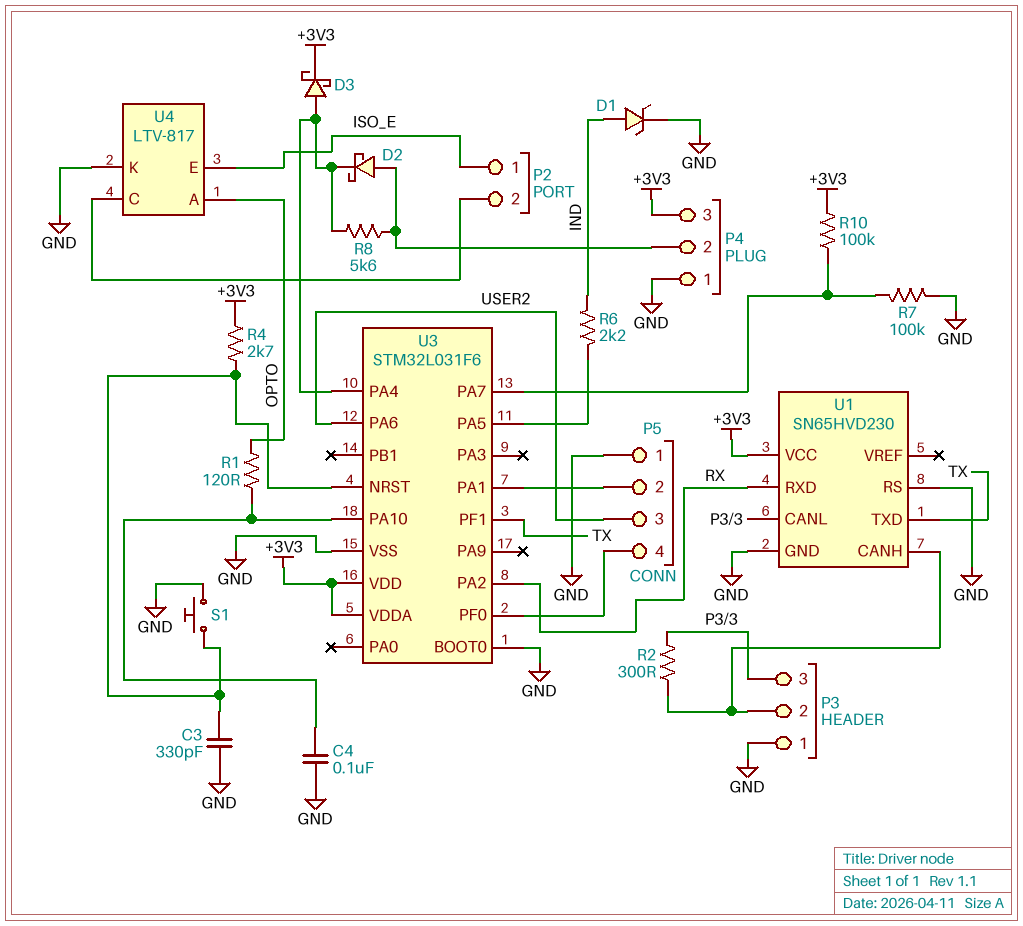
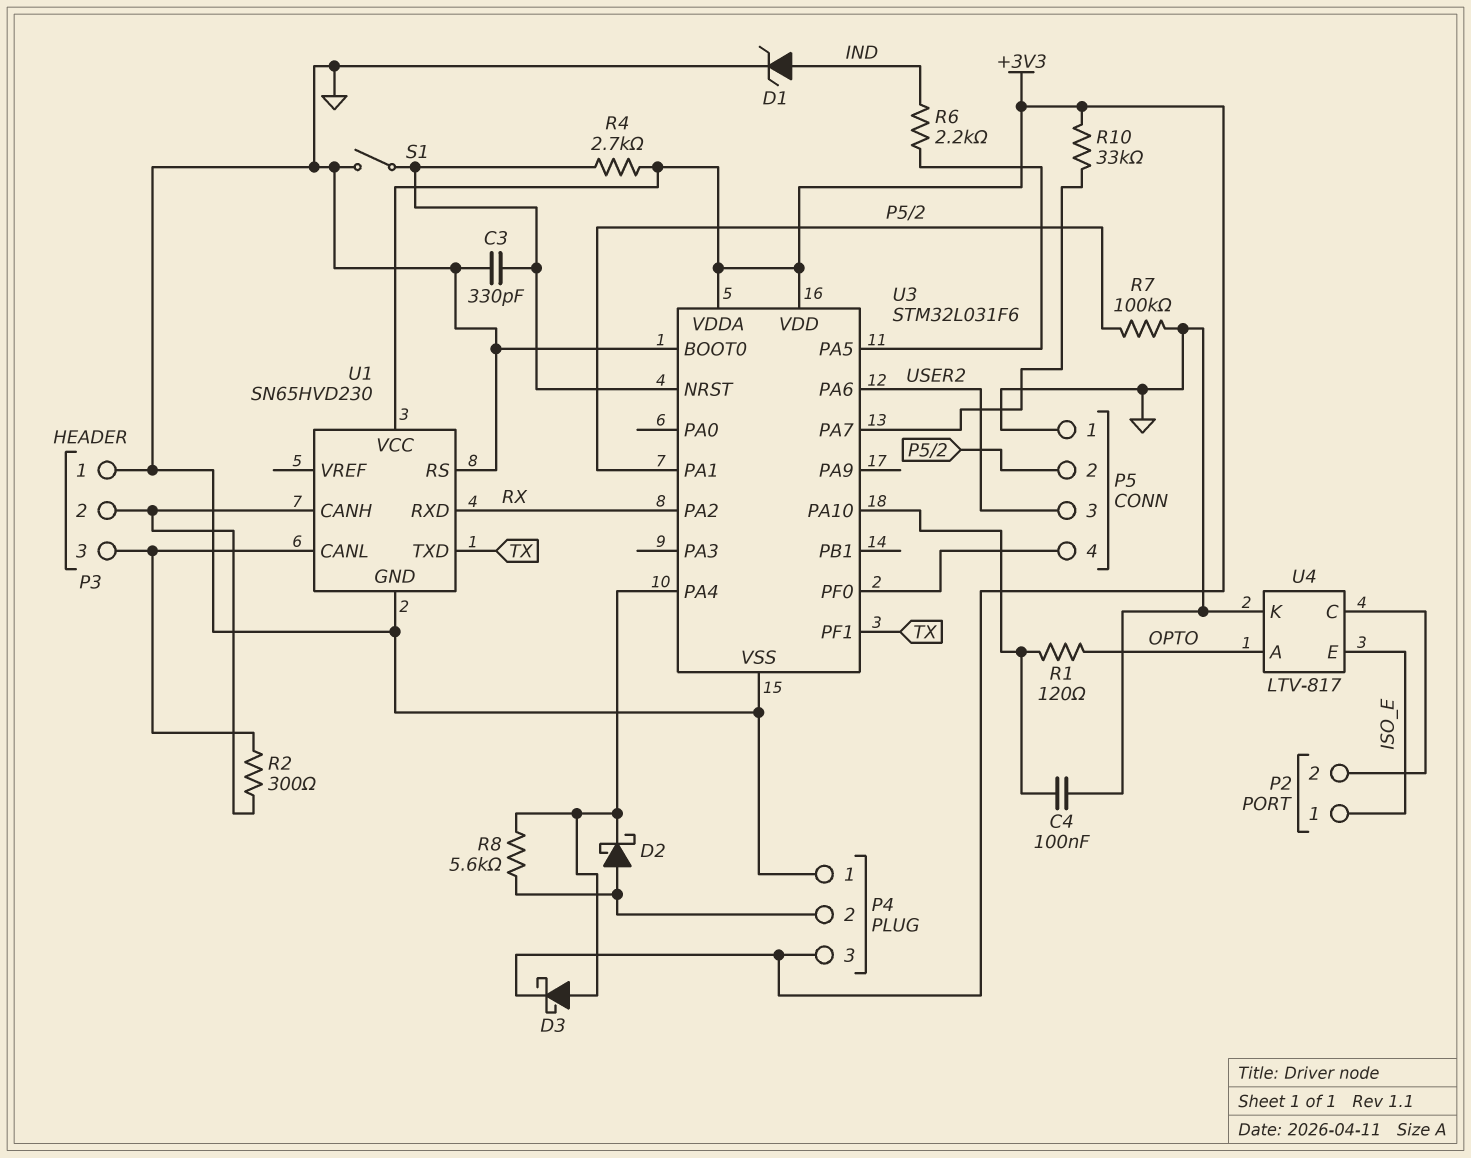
R7: 100k (GND, U3/PA7) -> 100k (GND, P5/2)
R10: 100k (+3V3, U3/PA7) -> 33k (+3V3, U3/PA7)
S1: button (GND, U3/NRST) -> switch (GND, U3/NRST)

